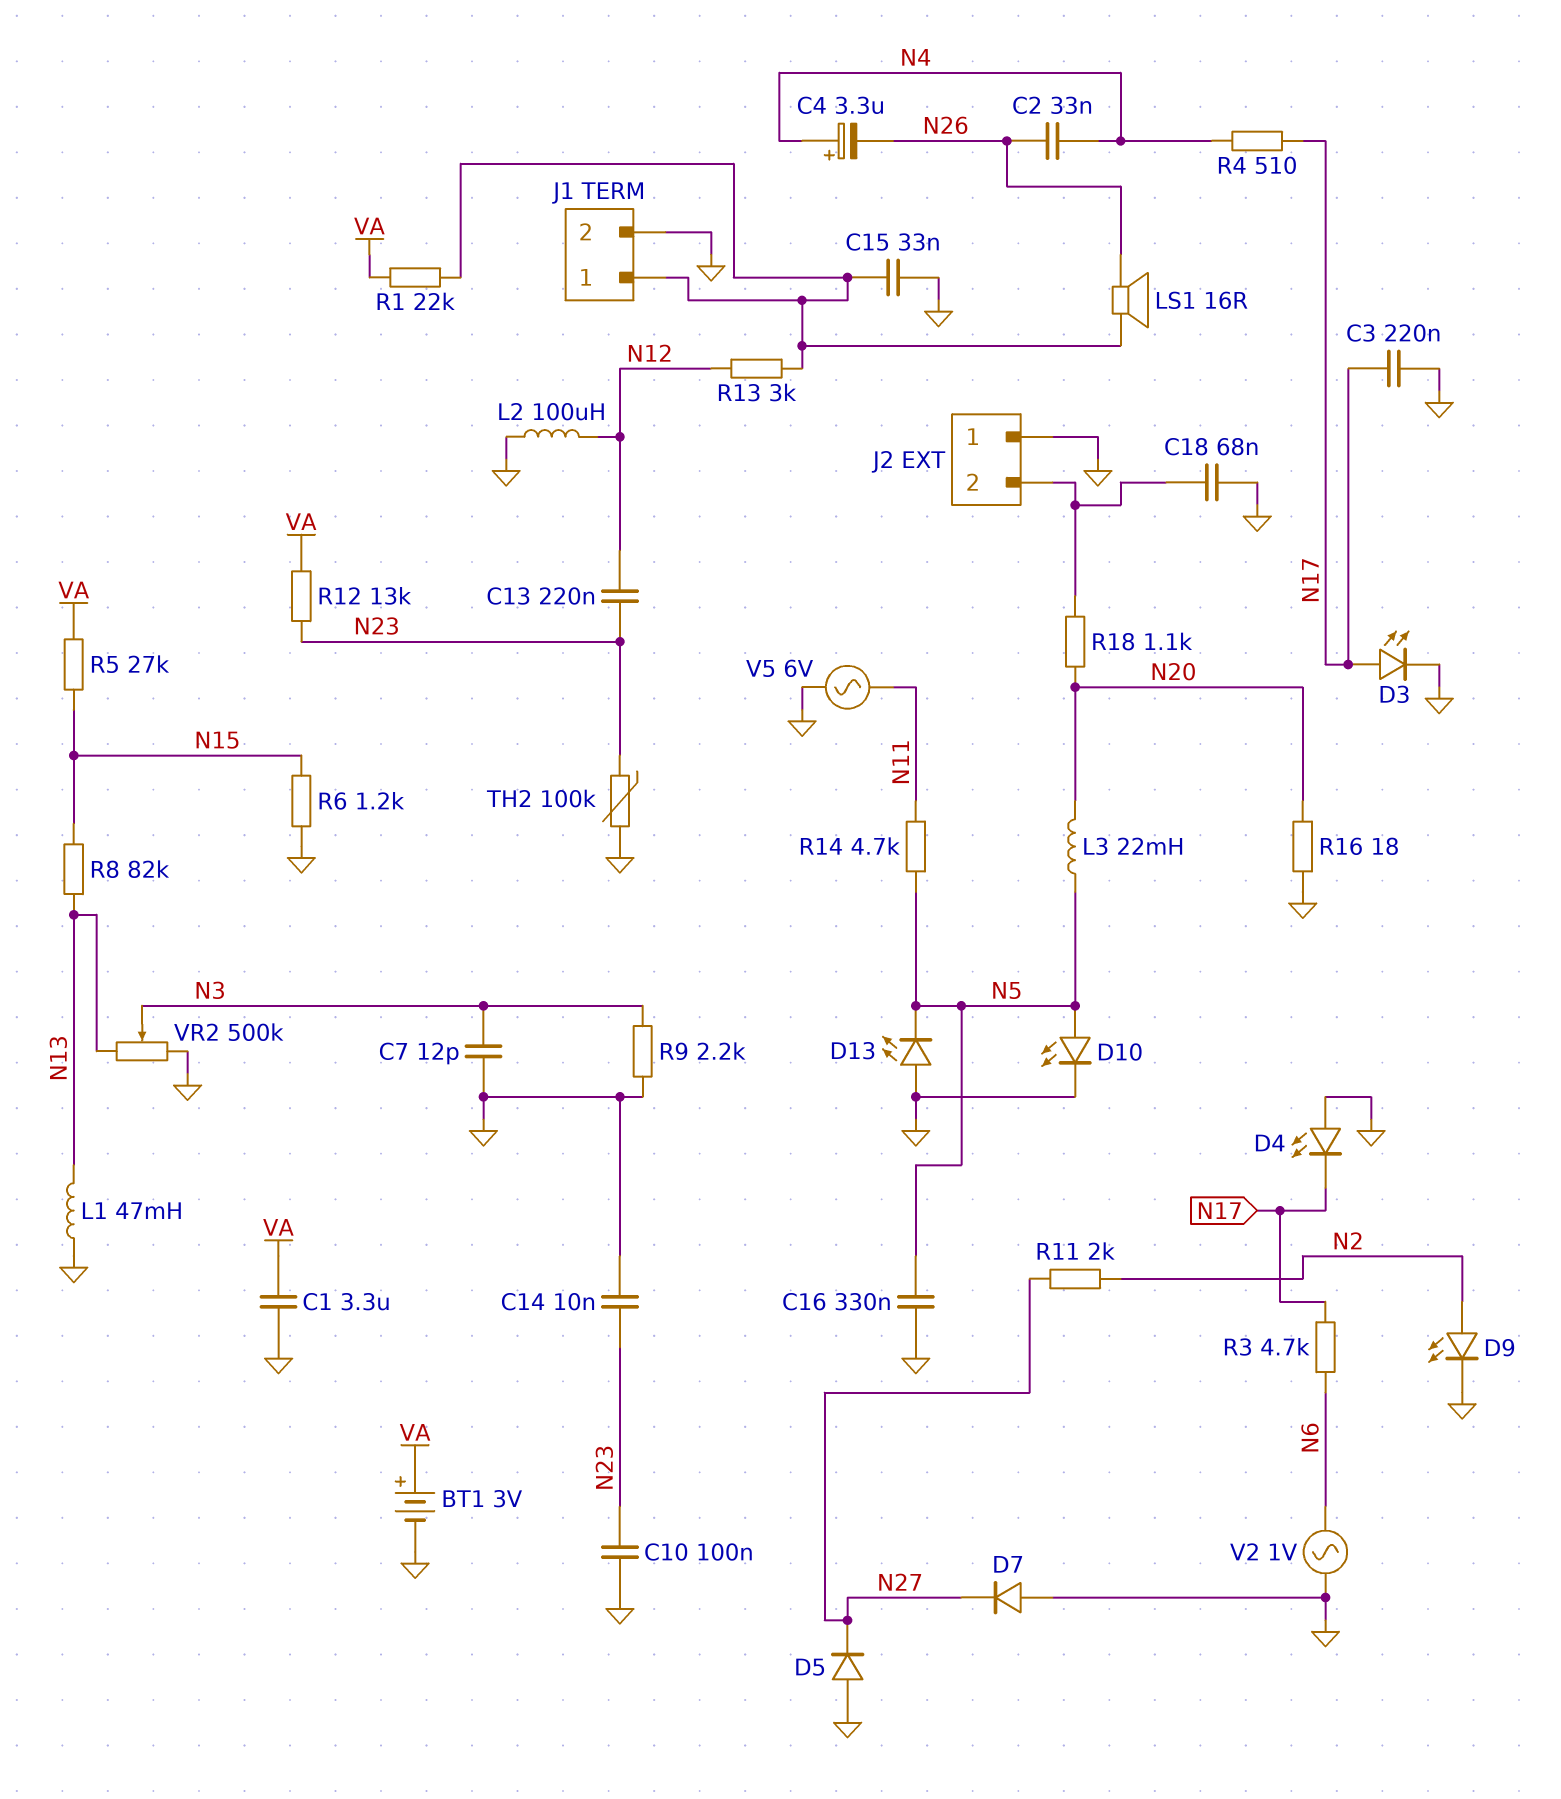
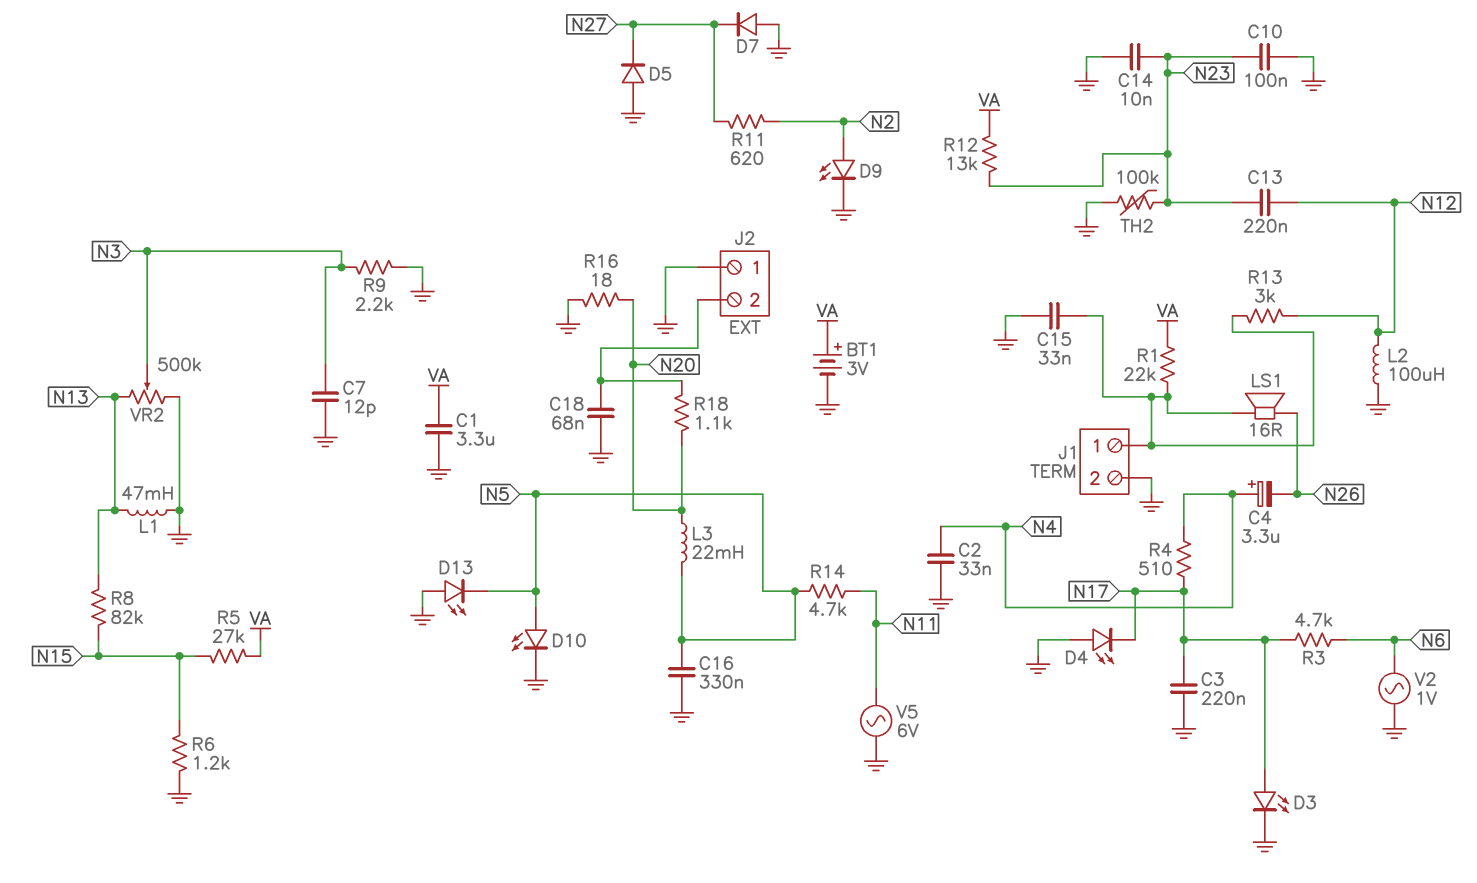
C2: 33nF (N4, N26) -> 33nF (GND, N4)
R11: 2k (N2, N27) -> 620 (N2, N27)

